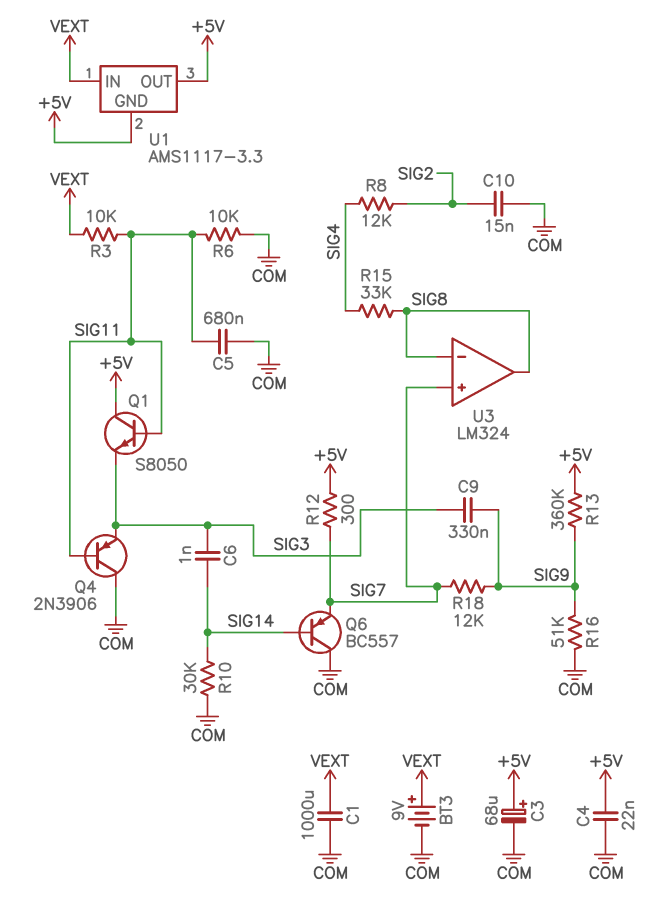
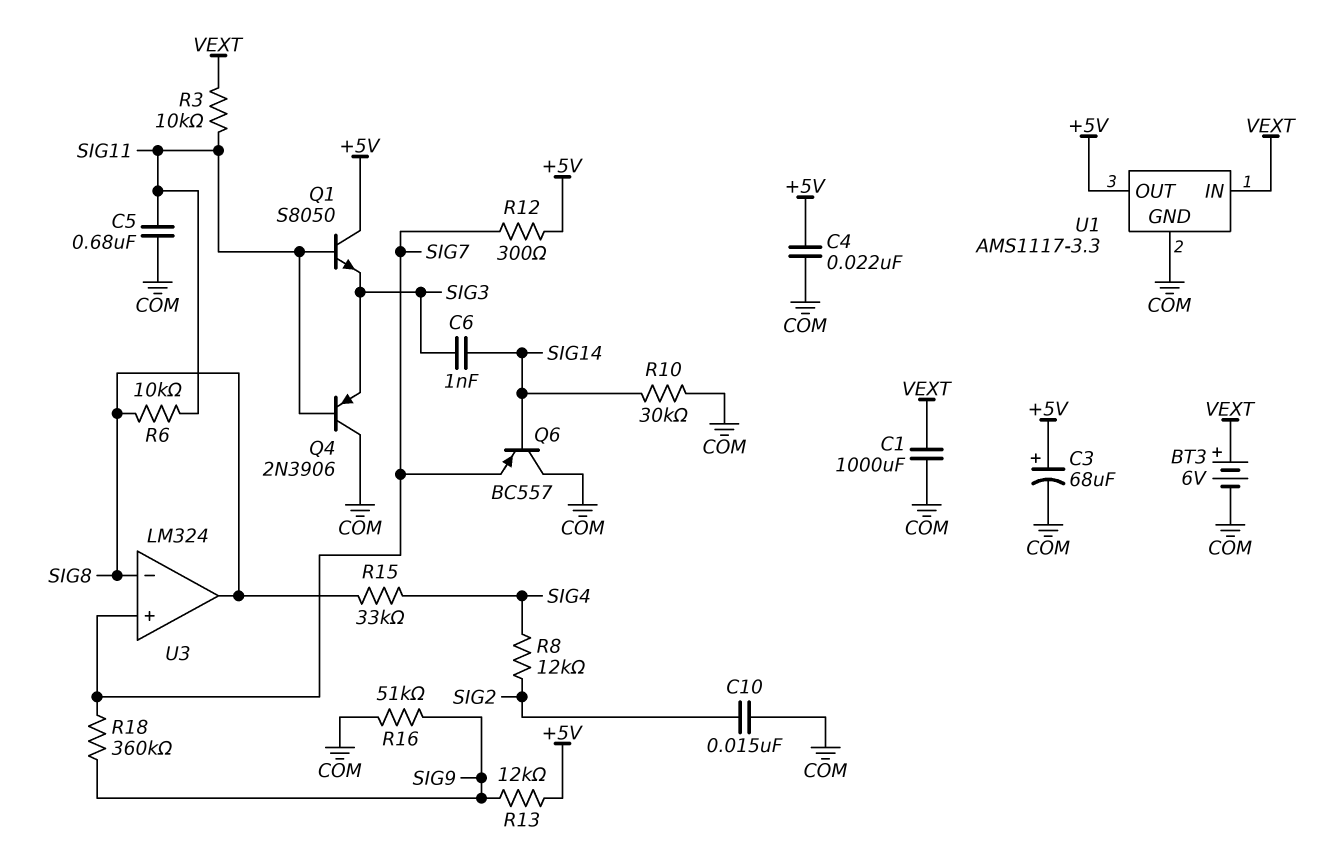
BT3: 9V (plus VEXT, minus COM) -> 6V (plus VEXT, minus COM)
C9: 330nF (SIG3, SIG9) -> none
R6: 10k (COM, SIG11) -> 10k (SIG8, SIG11)
R13: 360k (+5V, SIG9) -> 12k (+5V, SIG9)
R18: 12k (SIG7, SIG9) -> 360k (SIG7, SIG9)
U1 pin GND: +5V -> COM

